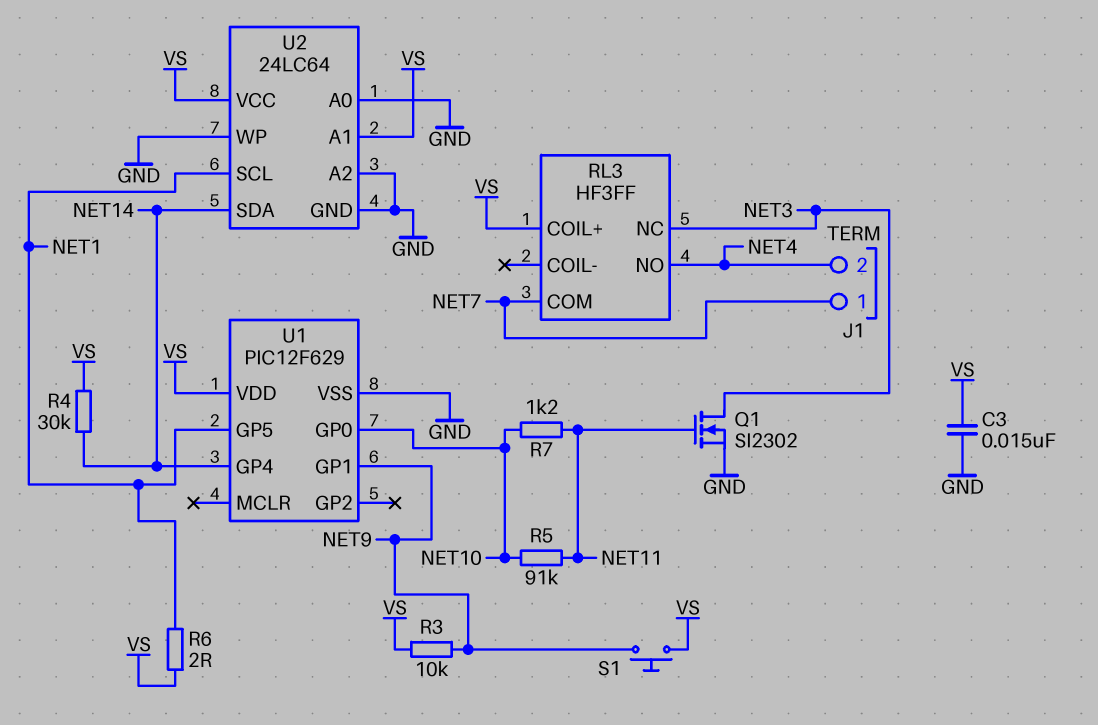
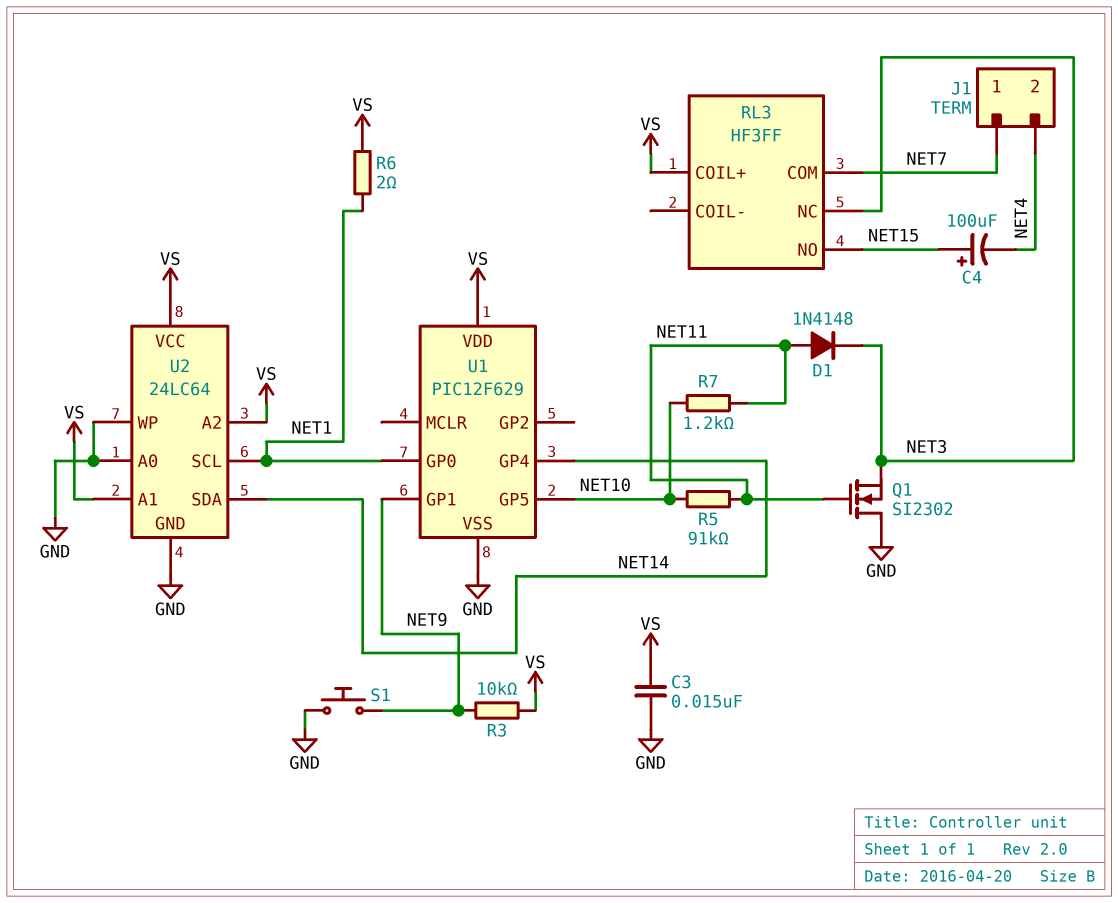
C4: none -> 100uF (plus NET15, minus NET4)
D1: none -> diode 1N4148 (A NET11, K NET3)
Q1: NMOS SI2302 (G NET11, D NET3, S GND) -> NMOS SI2302 (G NET11, D GND, S NET3)
R4: 30k (NET14, VS) -> none
RL3 pin NO: NET4 -> NET15
S1: button (NET9, VS) -> button (GND, NET9)
U1 pin GP0: NET10 -> NET1
U1 pin GP5: NET1 -> NET10
U2 pin A2: GND -> VS

